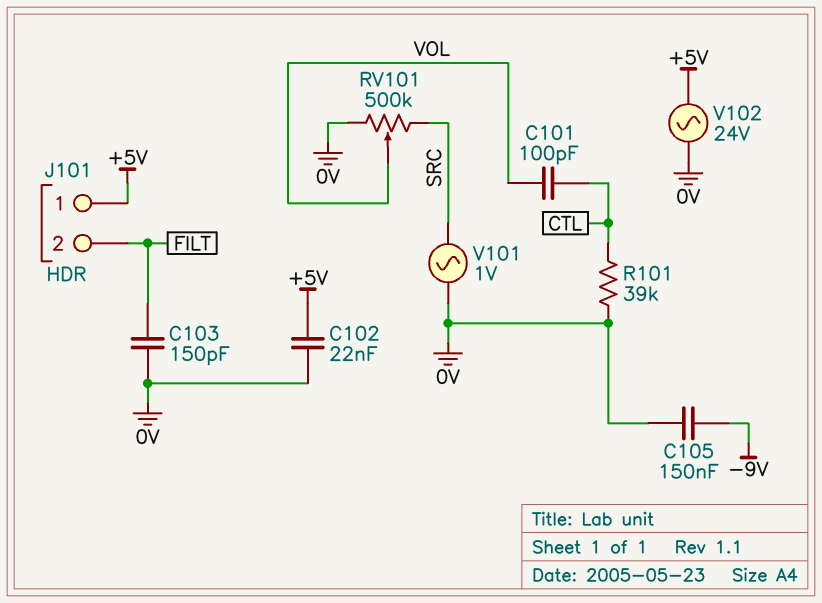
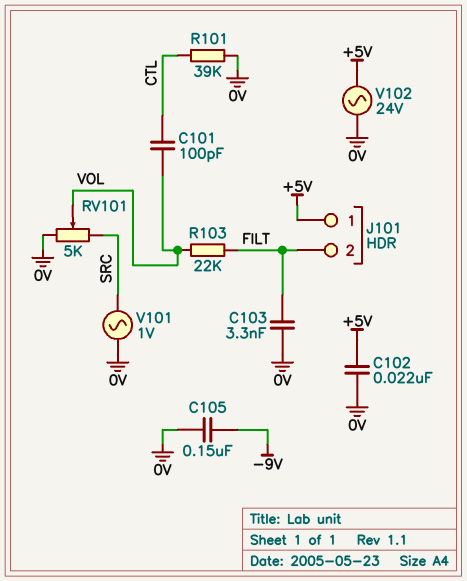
C103: 150pF (0V, FILT) -> 3.3nF (0V, FILT)
R103: none -> 22k (FILT, VOL)
RV101: 500k (0V, SRC, wiper VOL) -> 5k (0V, SRC, wiper VOL)

